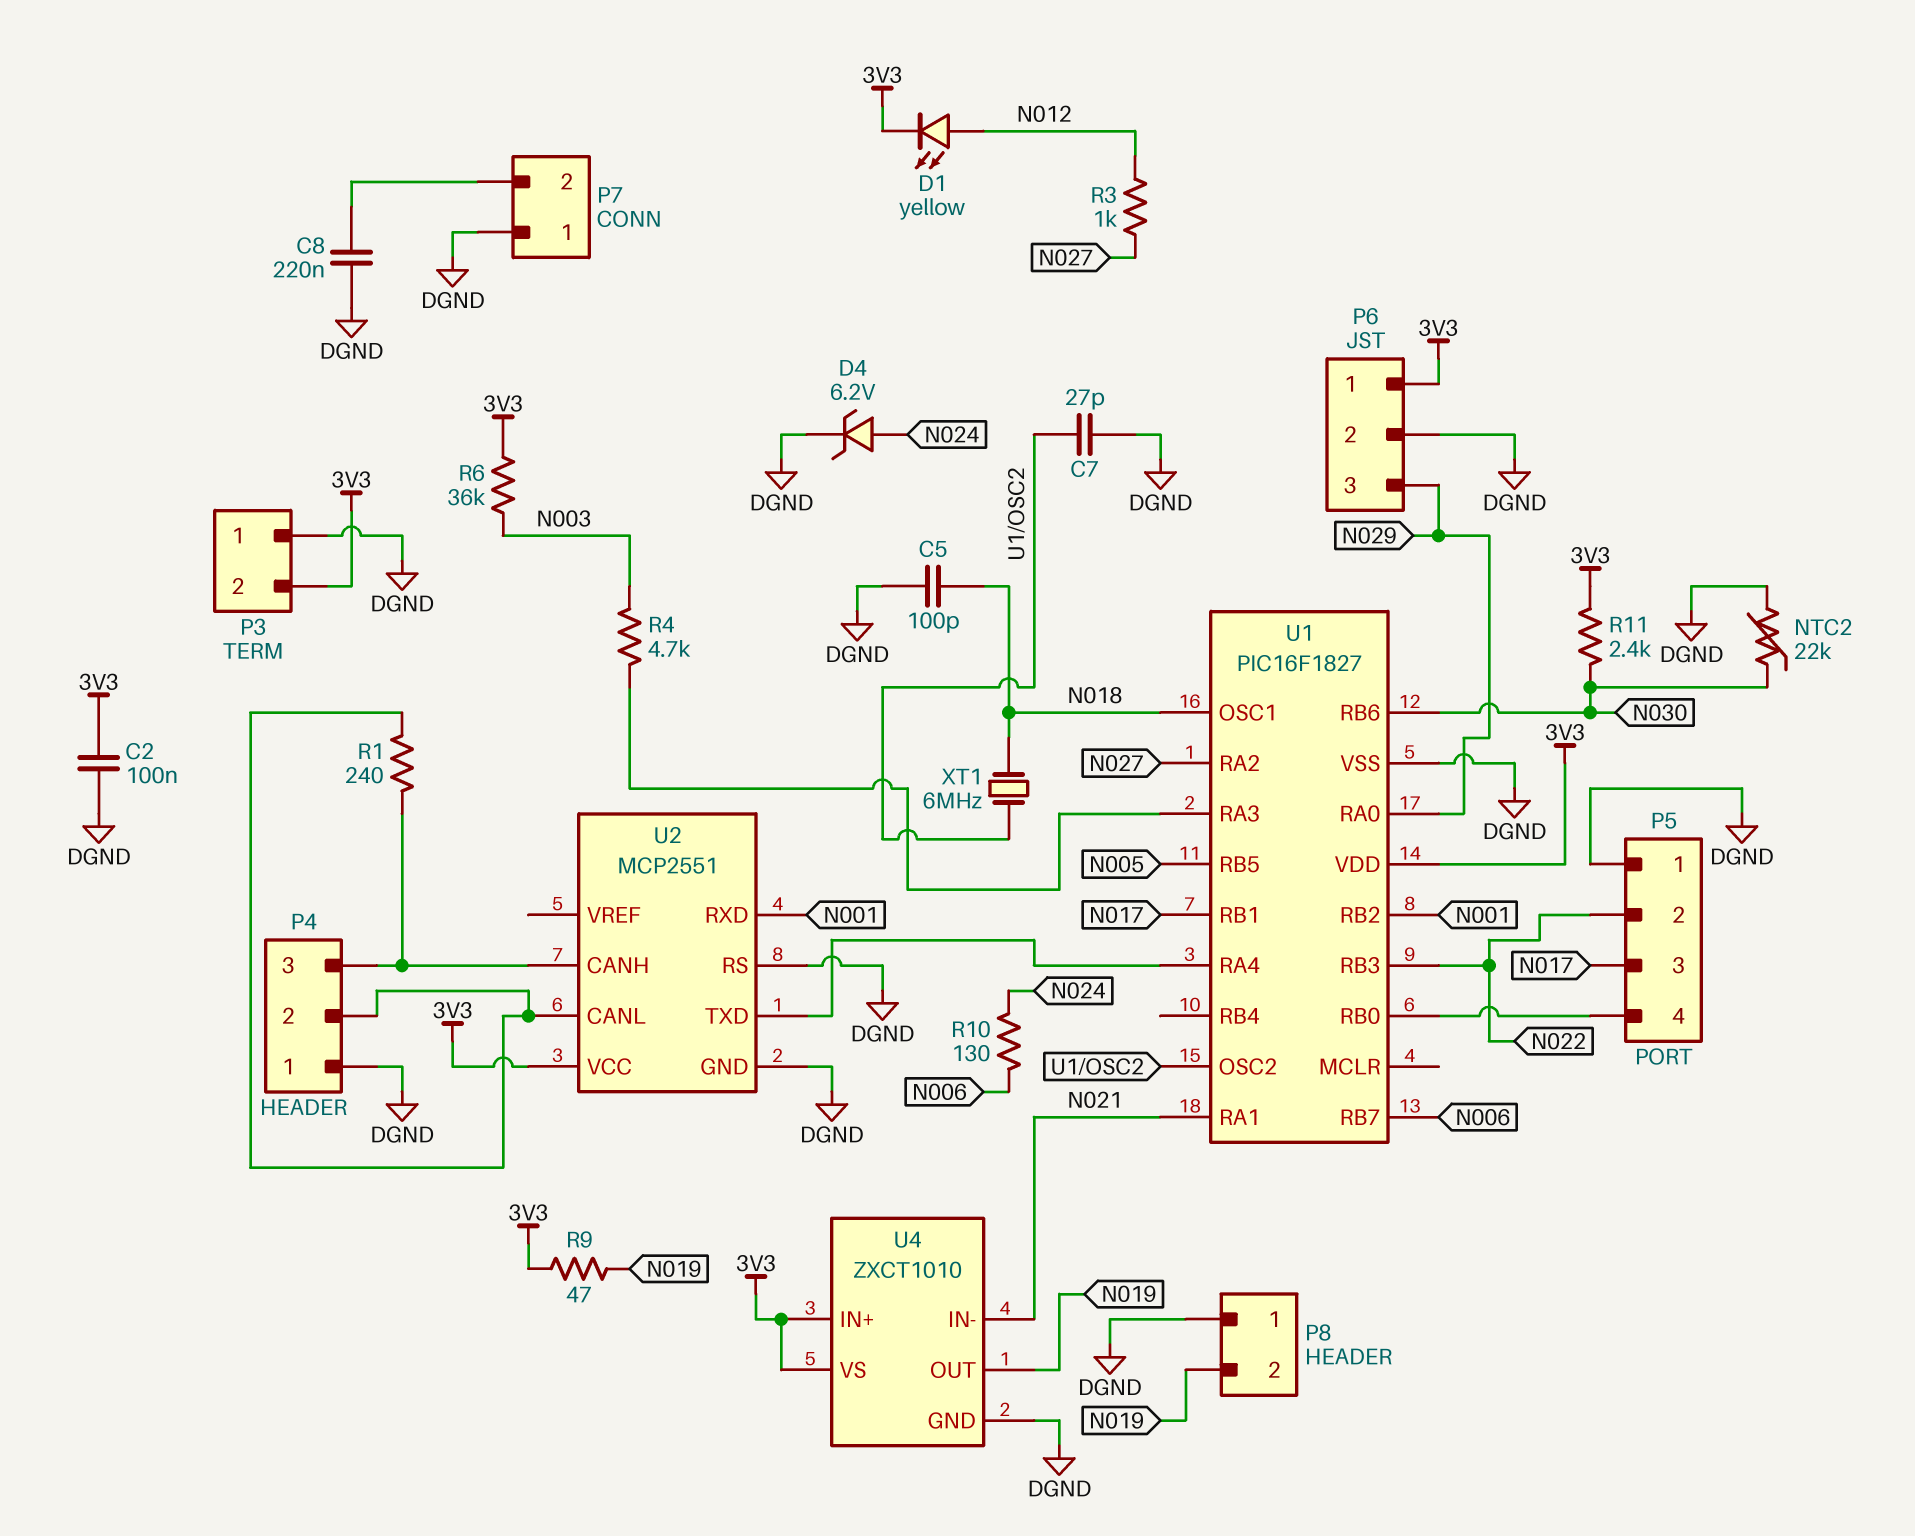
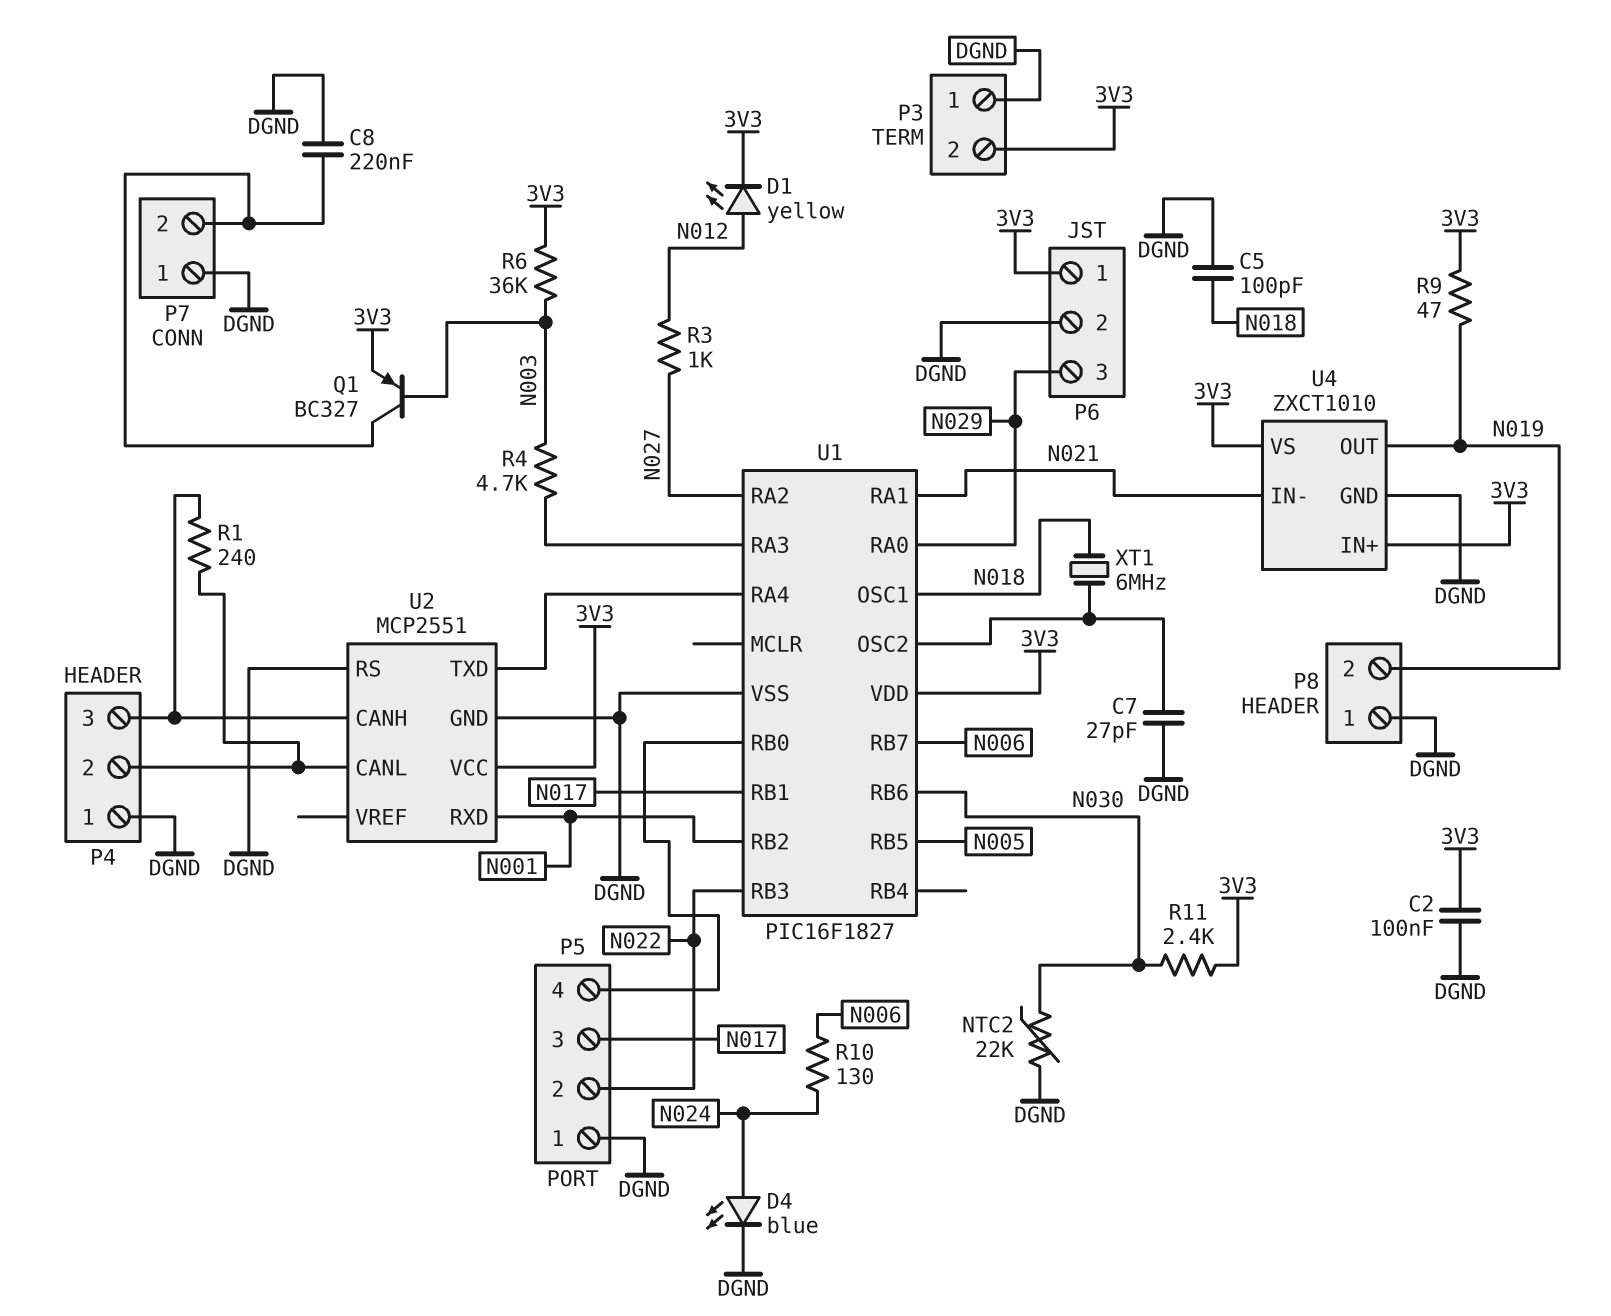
D4: zener 6.2V (A N024, K DGND) -> LED blue (A N024, K DGND)
Q1: none -> PNP BC327 (B N003, C P7/2, E 3V3)

